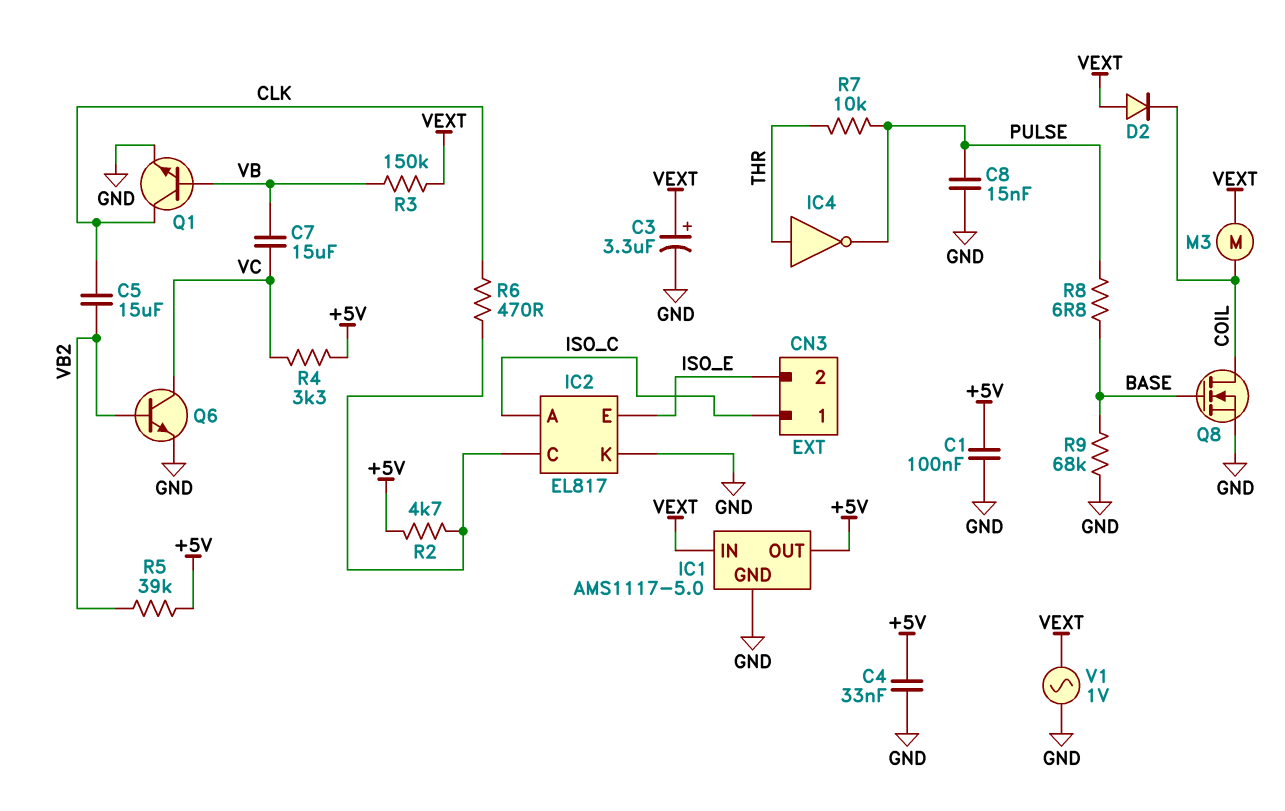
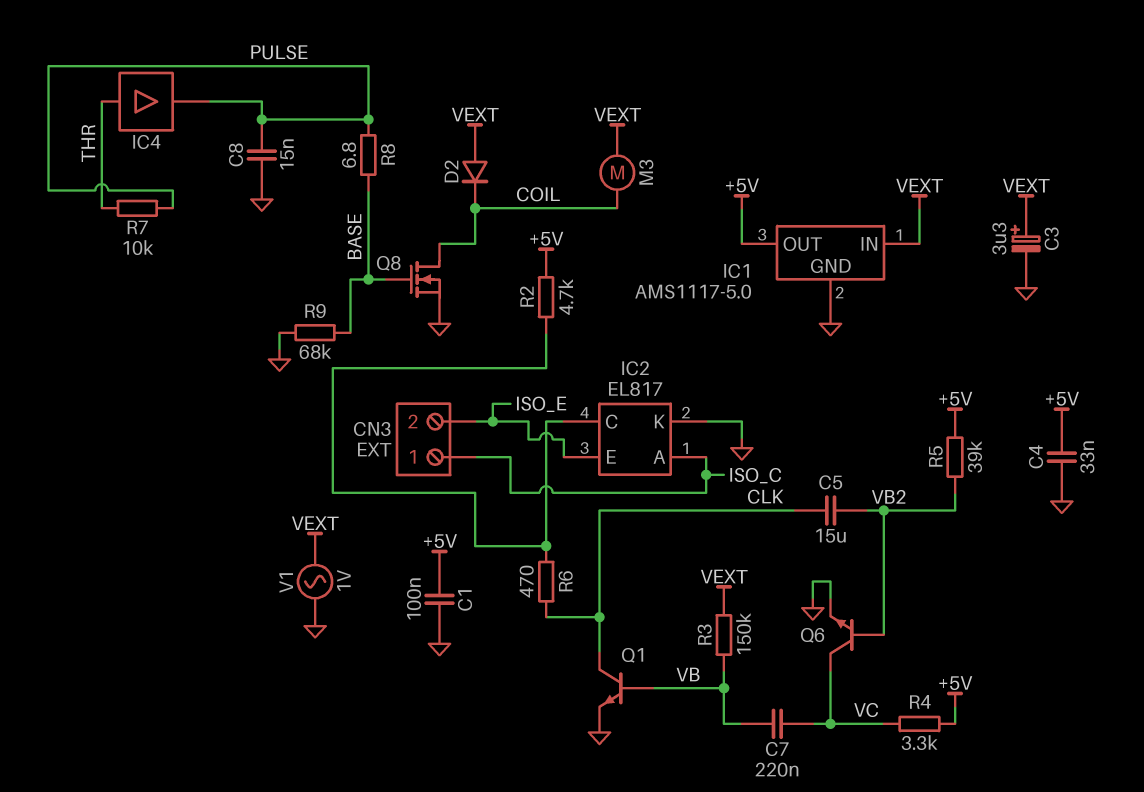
C7: 15uF (VB, VC) -> 220nF (VB, VC)
IC4: NOT (in THR, out PULSE) -> buffer (in THR, out PULSE)

